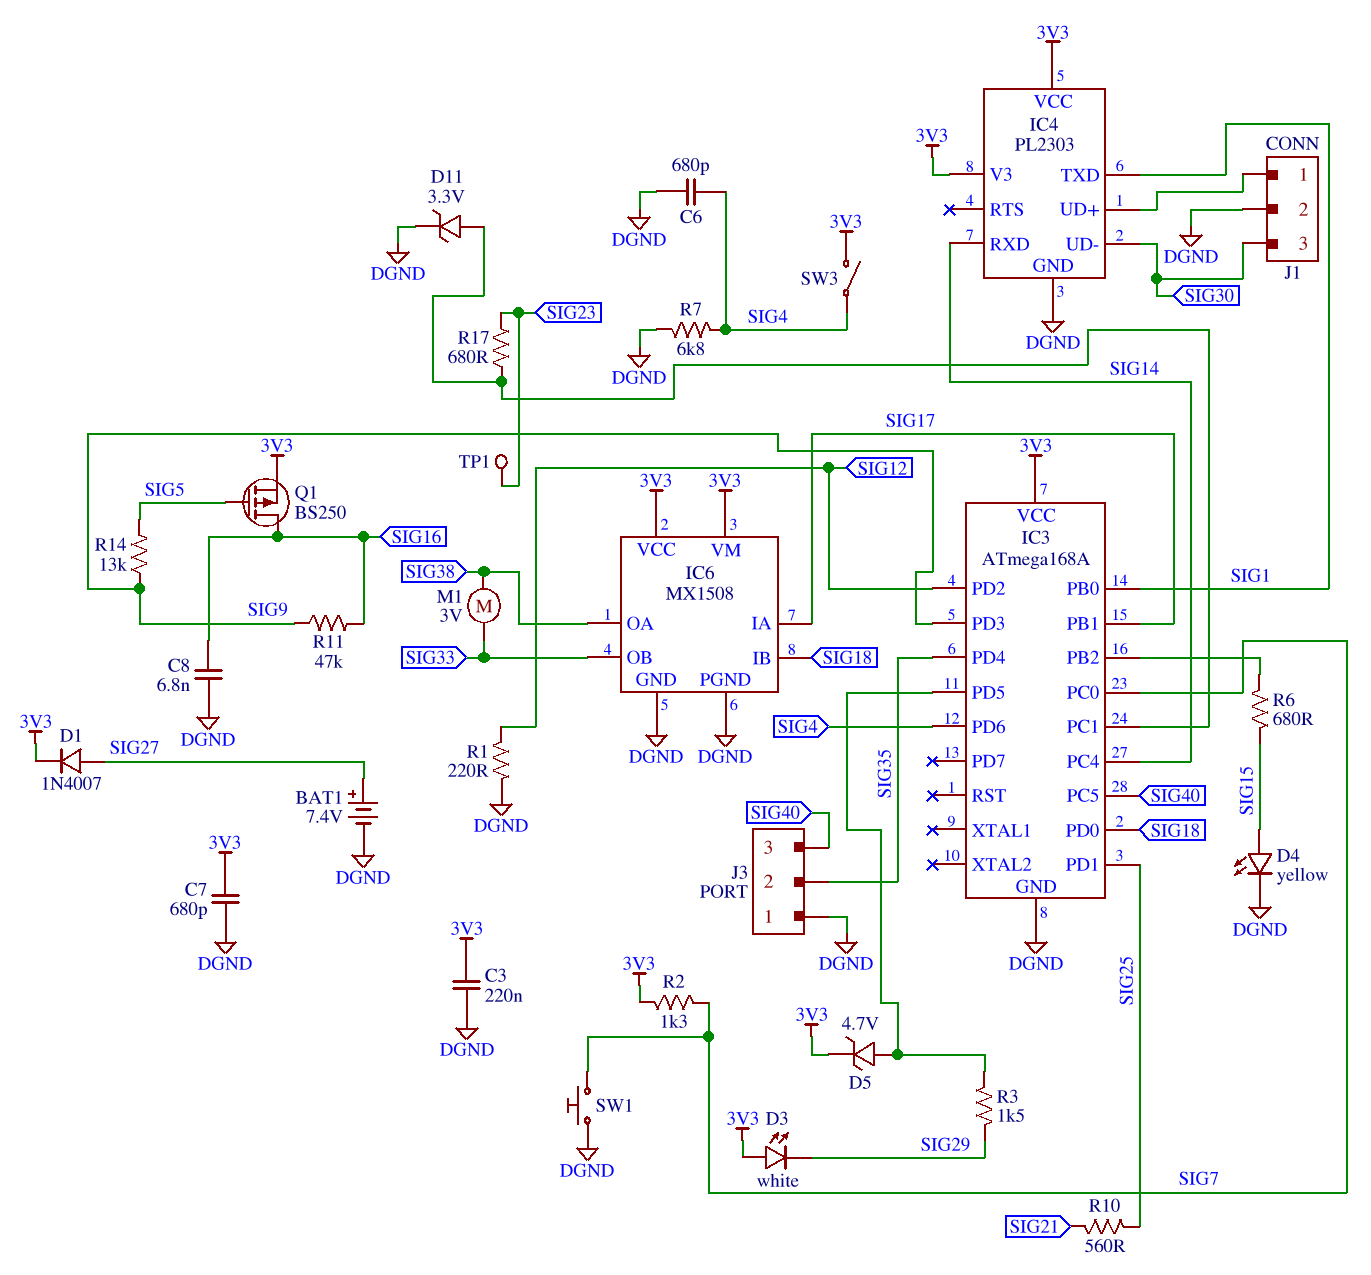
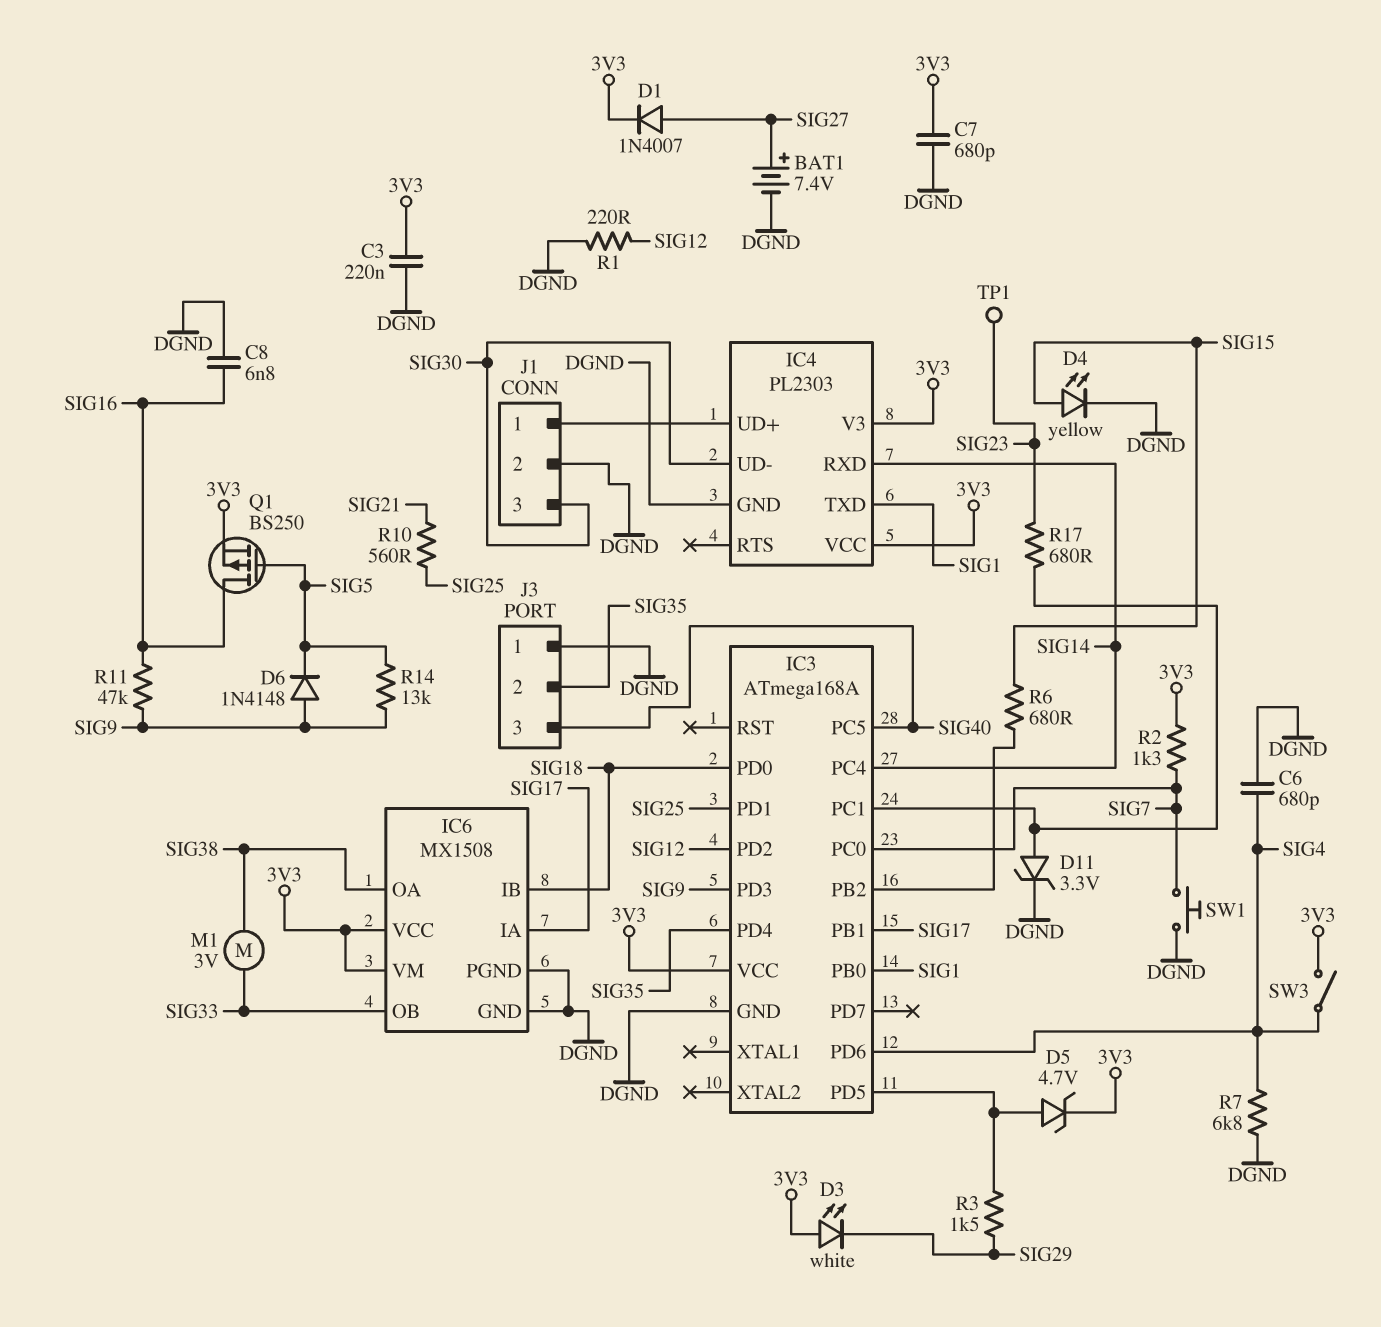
D6: none -> diode 1N4148 (A SIG9, K SIG5)

